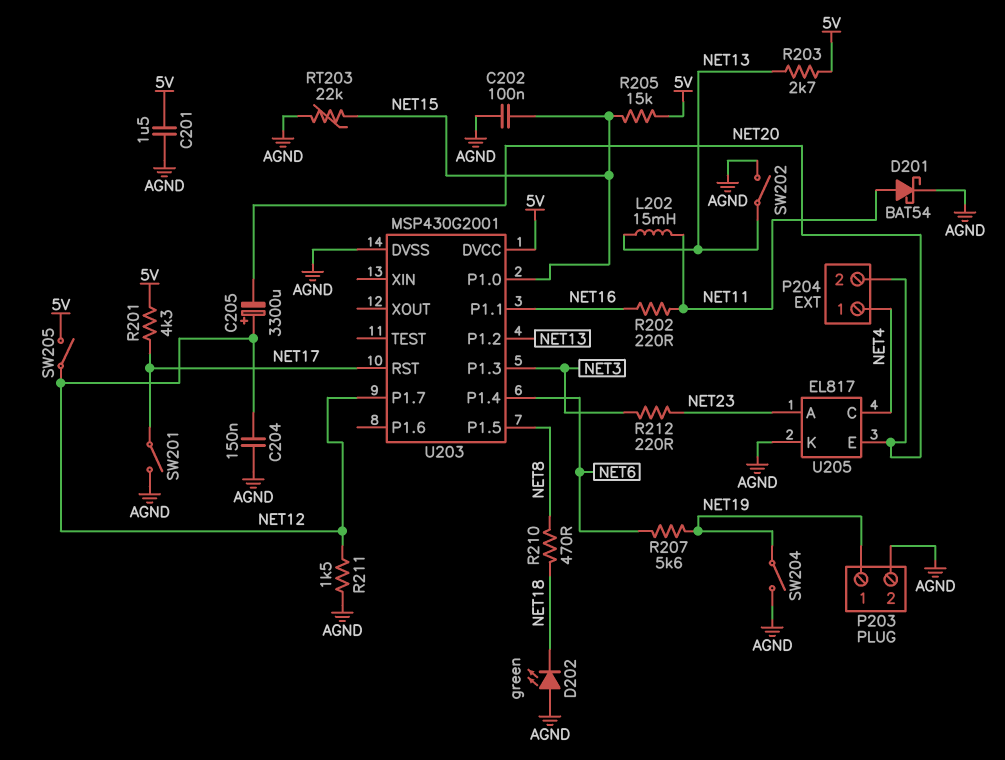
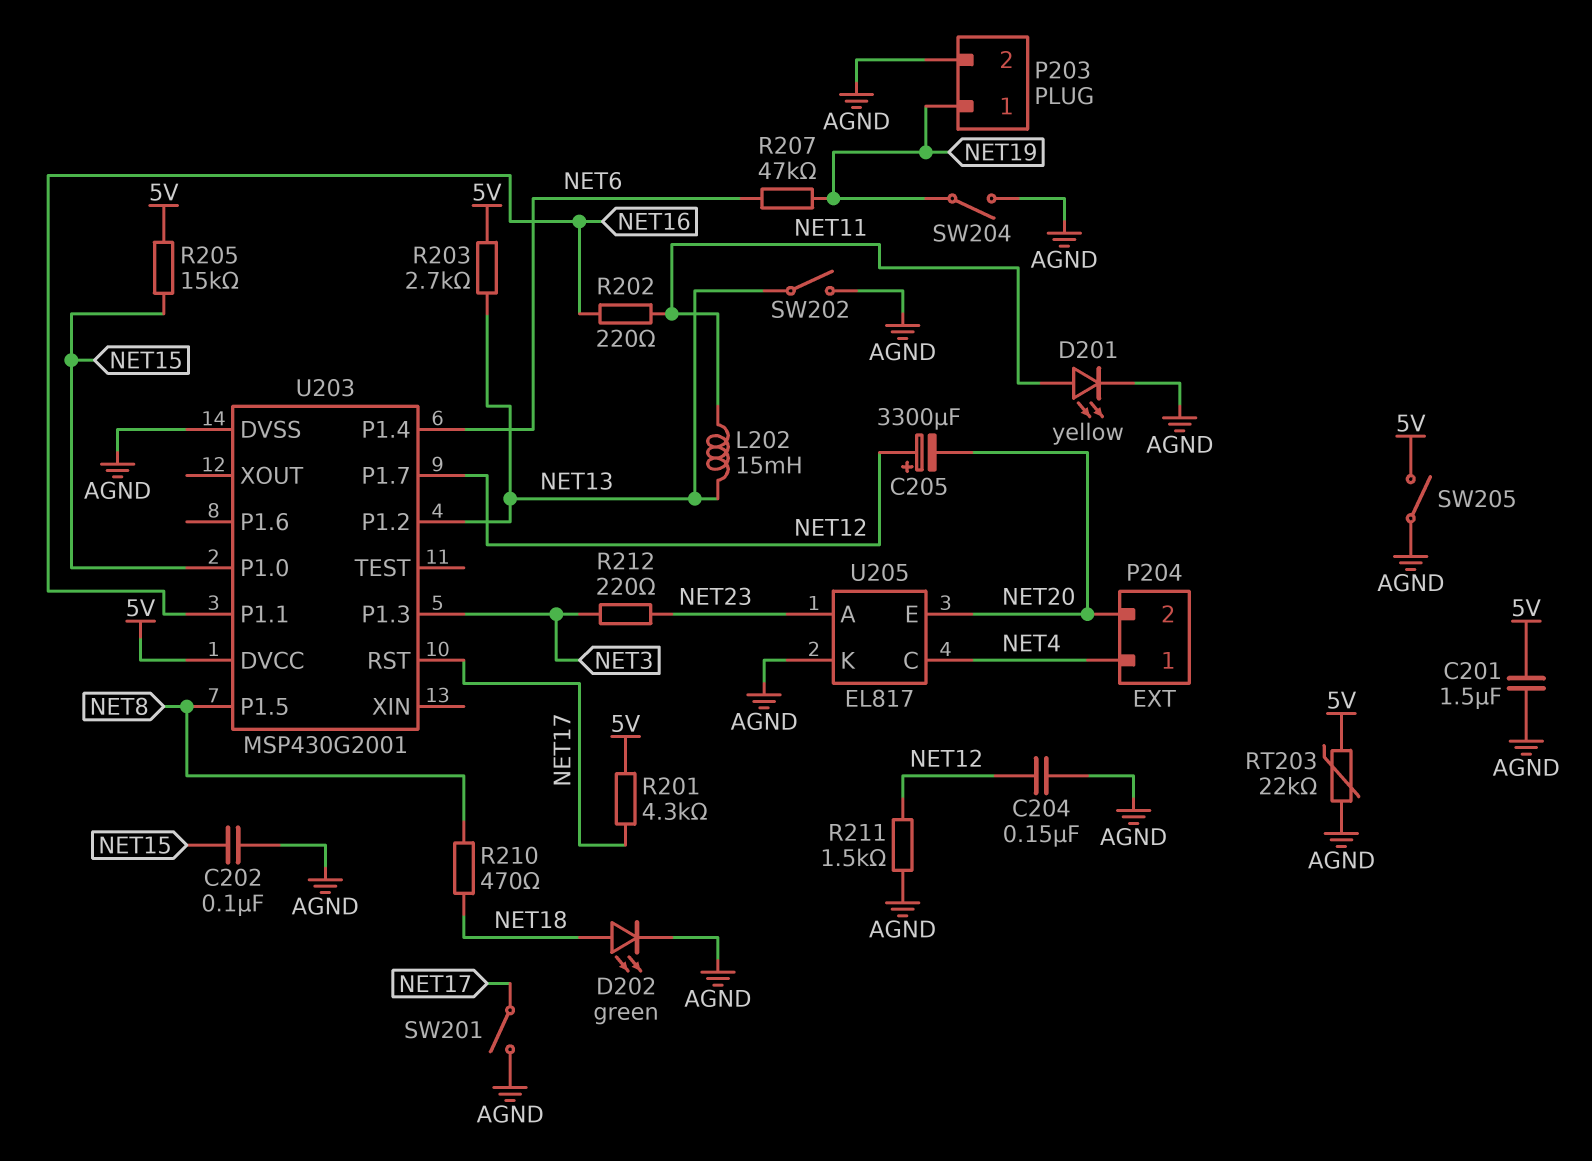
D201: schottky BAT54 (A NET11, K AGND) -> LED yellow (A NET11, K AGND)
D202: LED green (A AGND, K NET18) -> LED green (A NET18, K AGND)
R207: 5.6k (NET6, NET19) -> 47k (NET6, NET19)
RT203: 22k (AGND, NET15) -> 22k (5V, AGND)
SW205: switch (5V, NET12) -> switch (5V, AGND)

